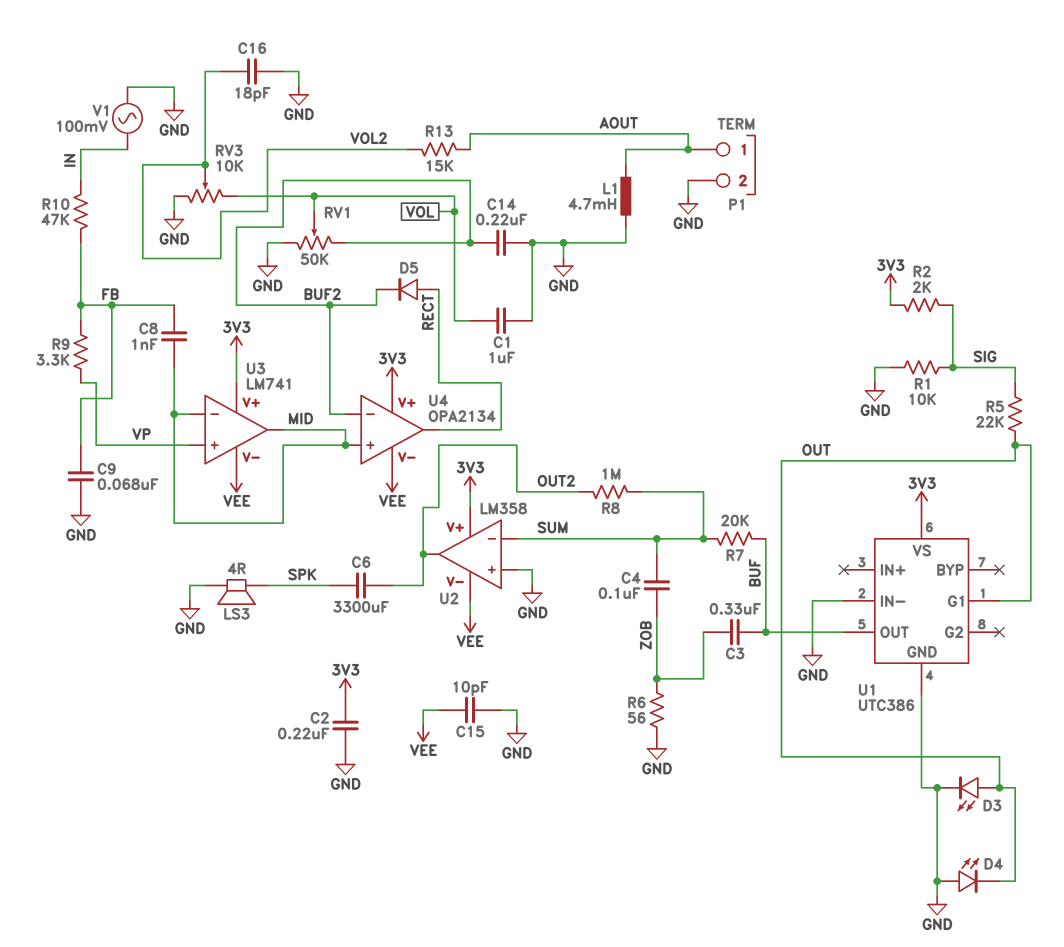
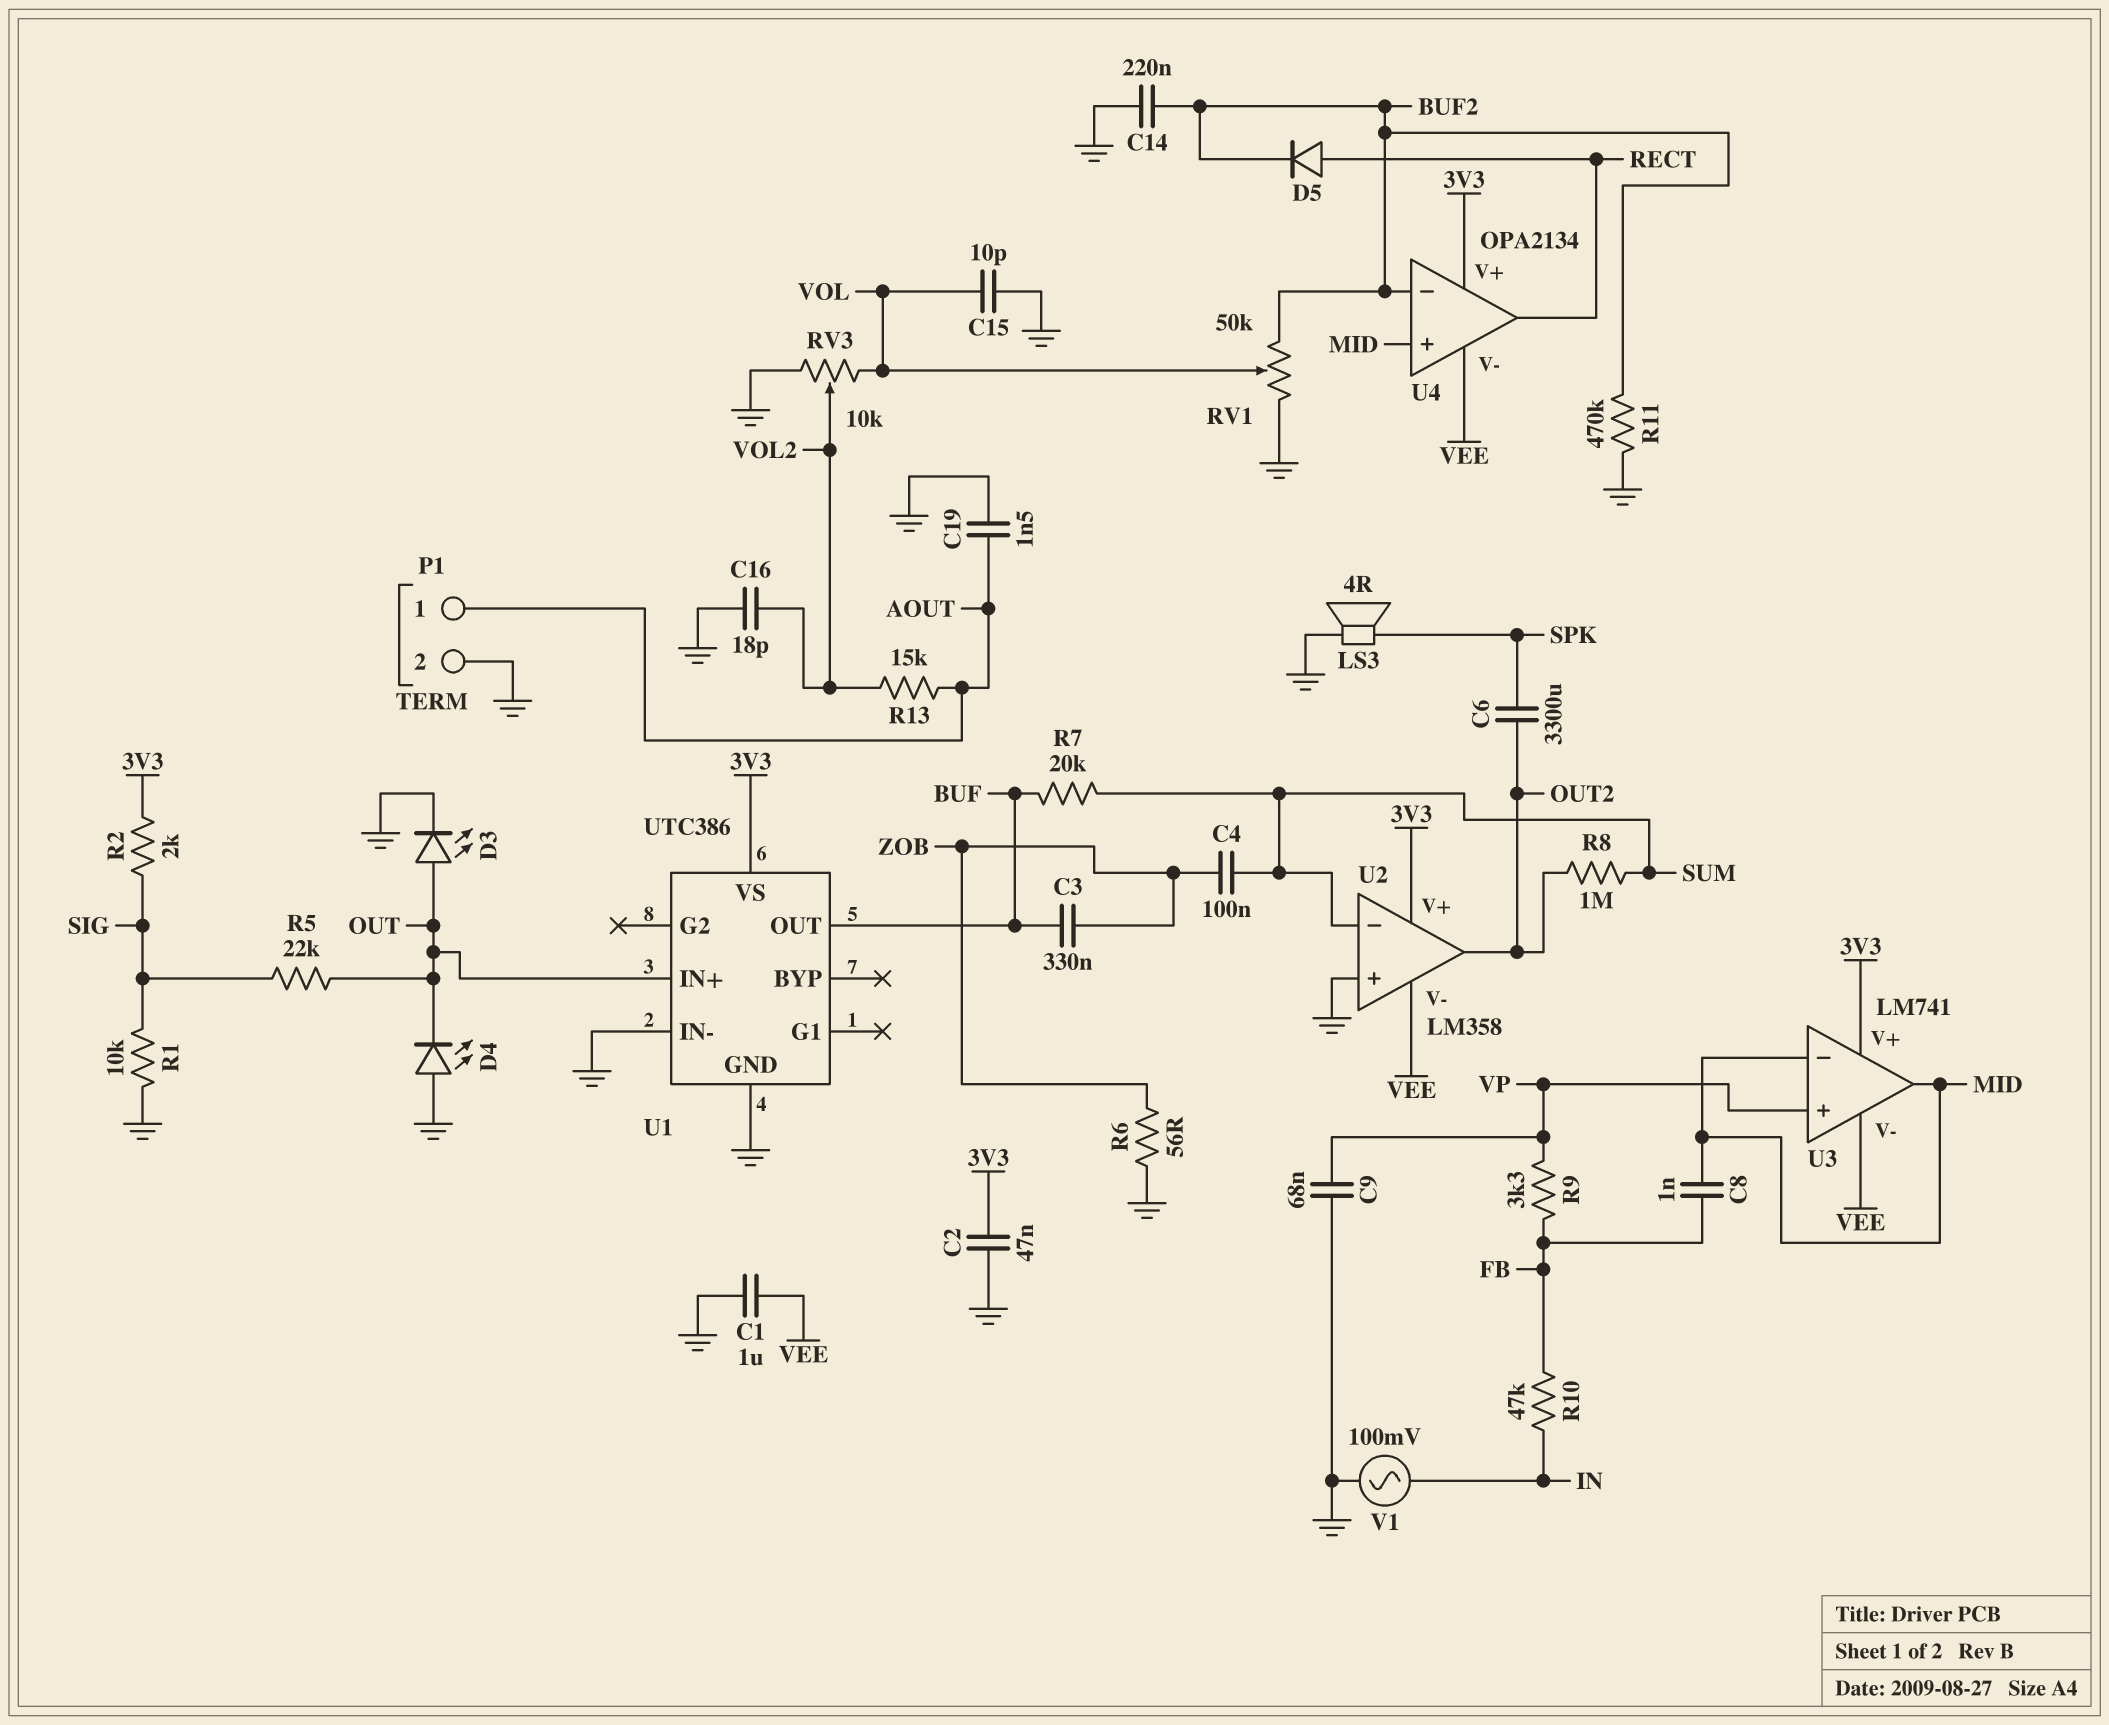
C1: 1uF (GND, VOL) -> 1uF (GND, VEE)
C2: 220nF (3V3, GND) -> 47nF (3V3, GND)
C9: 68nF (FB, GND) -> 68nF (GND, VP)
C15: 10pF (GND, VEE) -> 10pF (GND, VOL)
C19: none -> 1.5nF (AOUT, GND)
L1: 4.7mH (AOUT, GND) -> none
R11: none -> 470k (BUF2, GND)
U1 pin G1: OUT -> none
U1 pin IN+: none -> OUT

